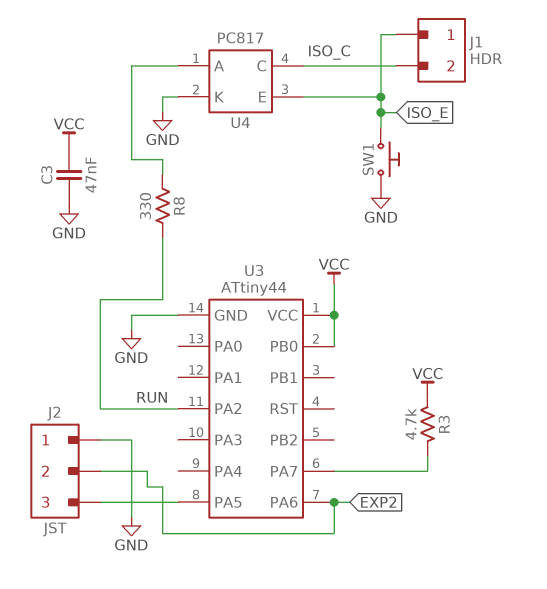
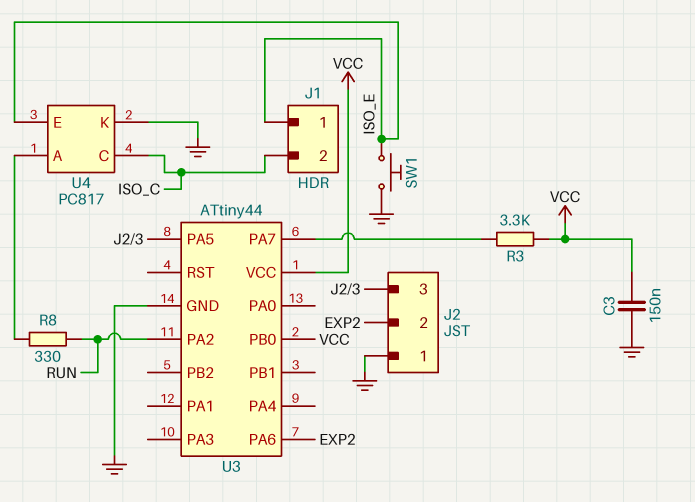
C3: 47nF (GND, VCC) -> 150nF (GND, VCC)
R3: 4.7k (U3/PA7, VCC) -> 3.3k (U3/PA7, VCC)

